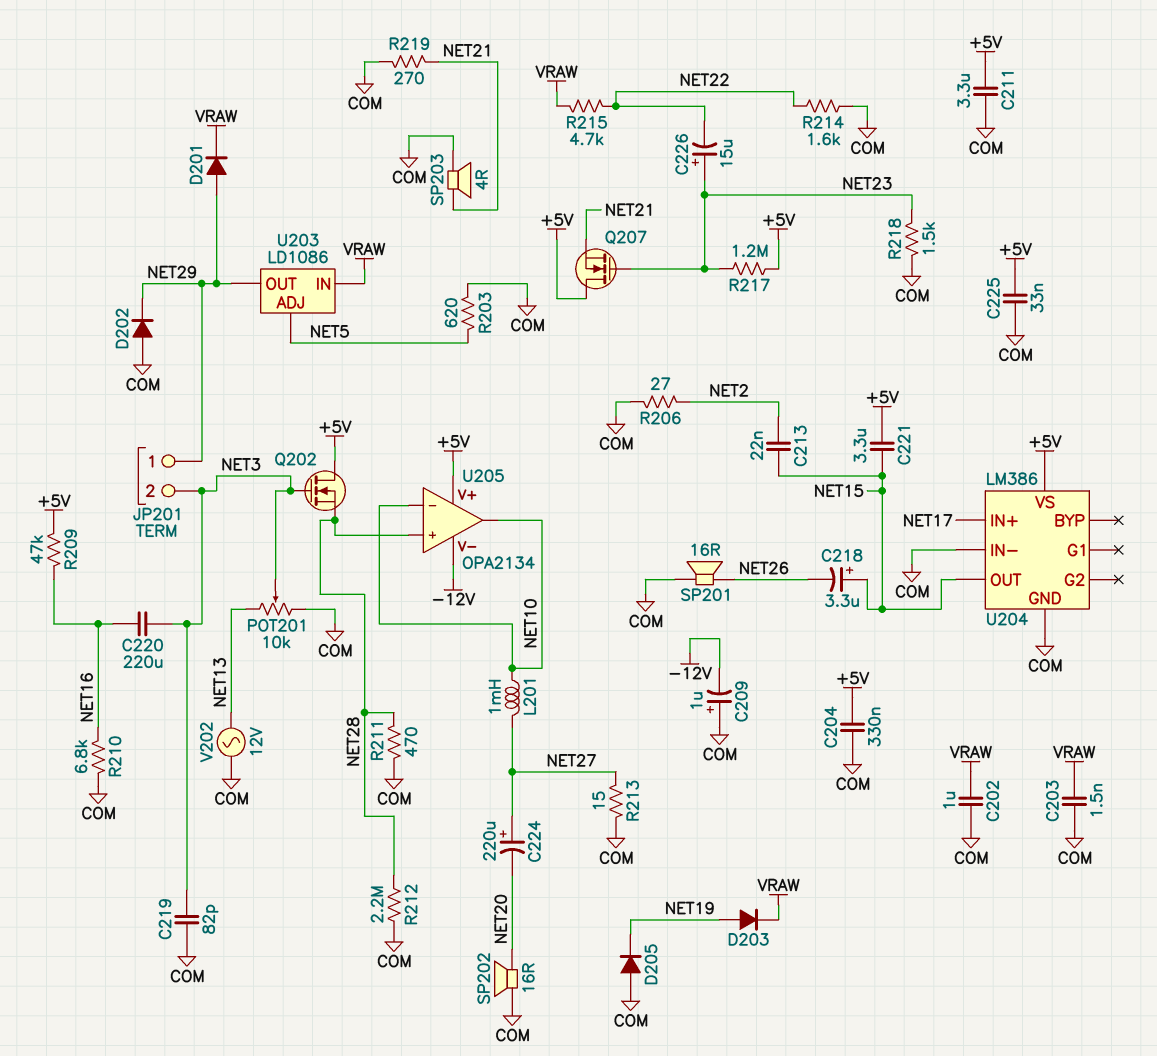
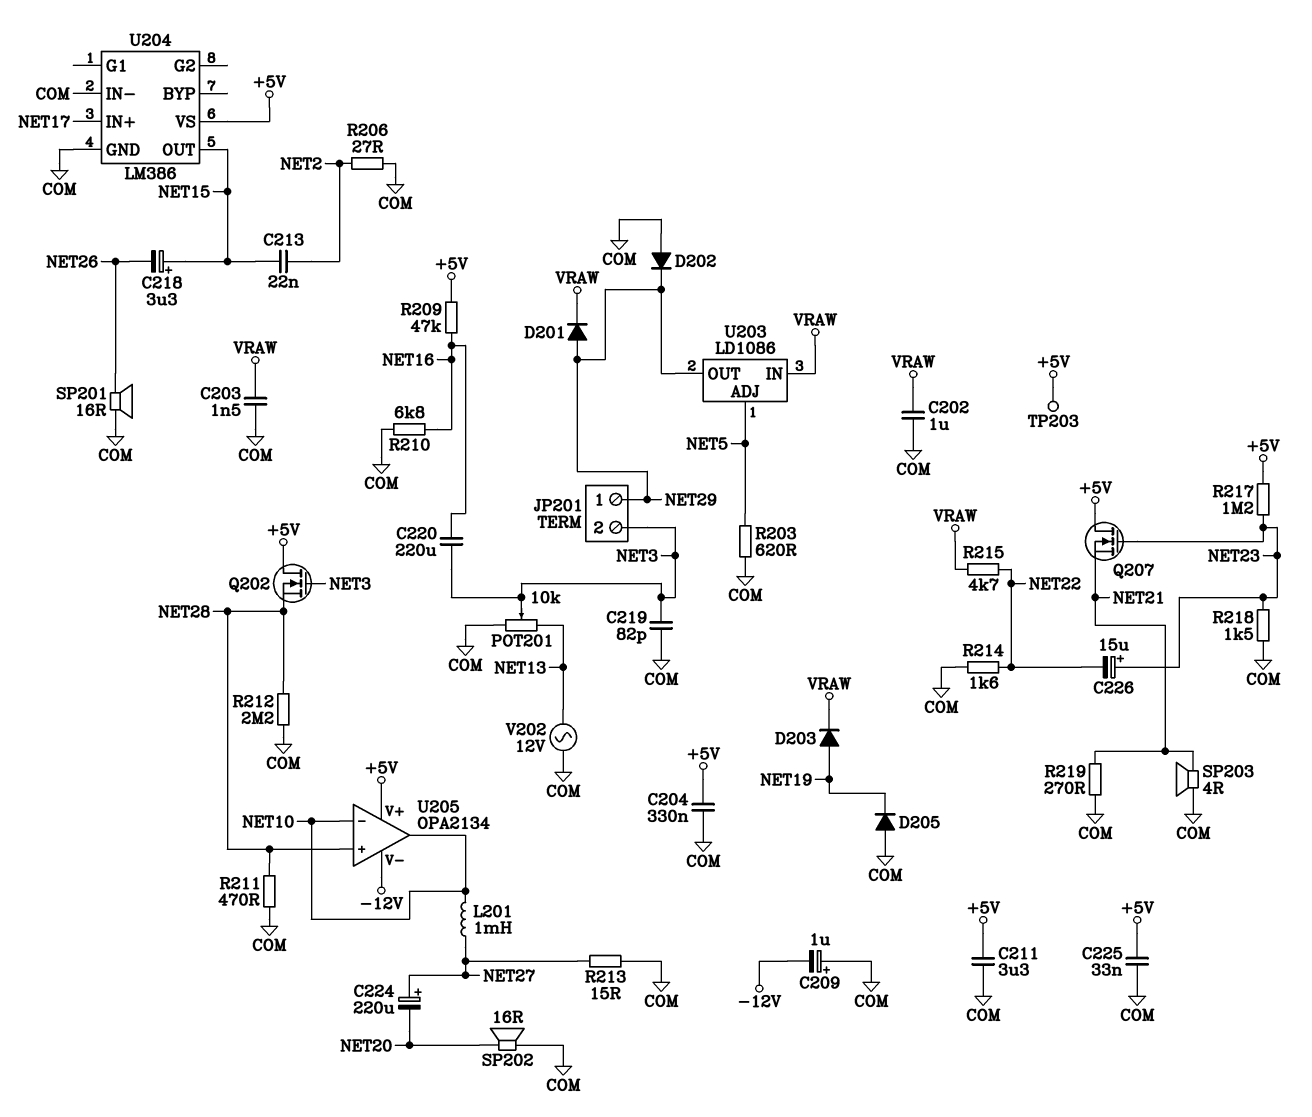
C221: 3.3uF (+5V, NET15) -> none
TP203: none -> test point (+5V)

